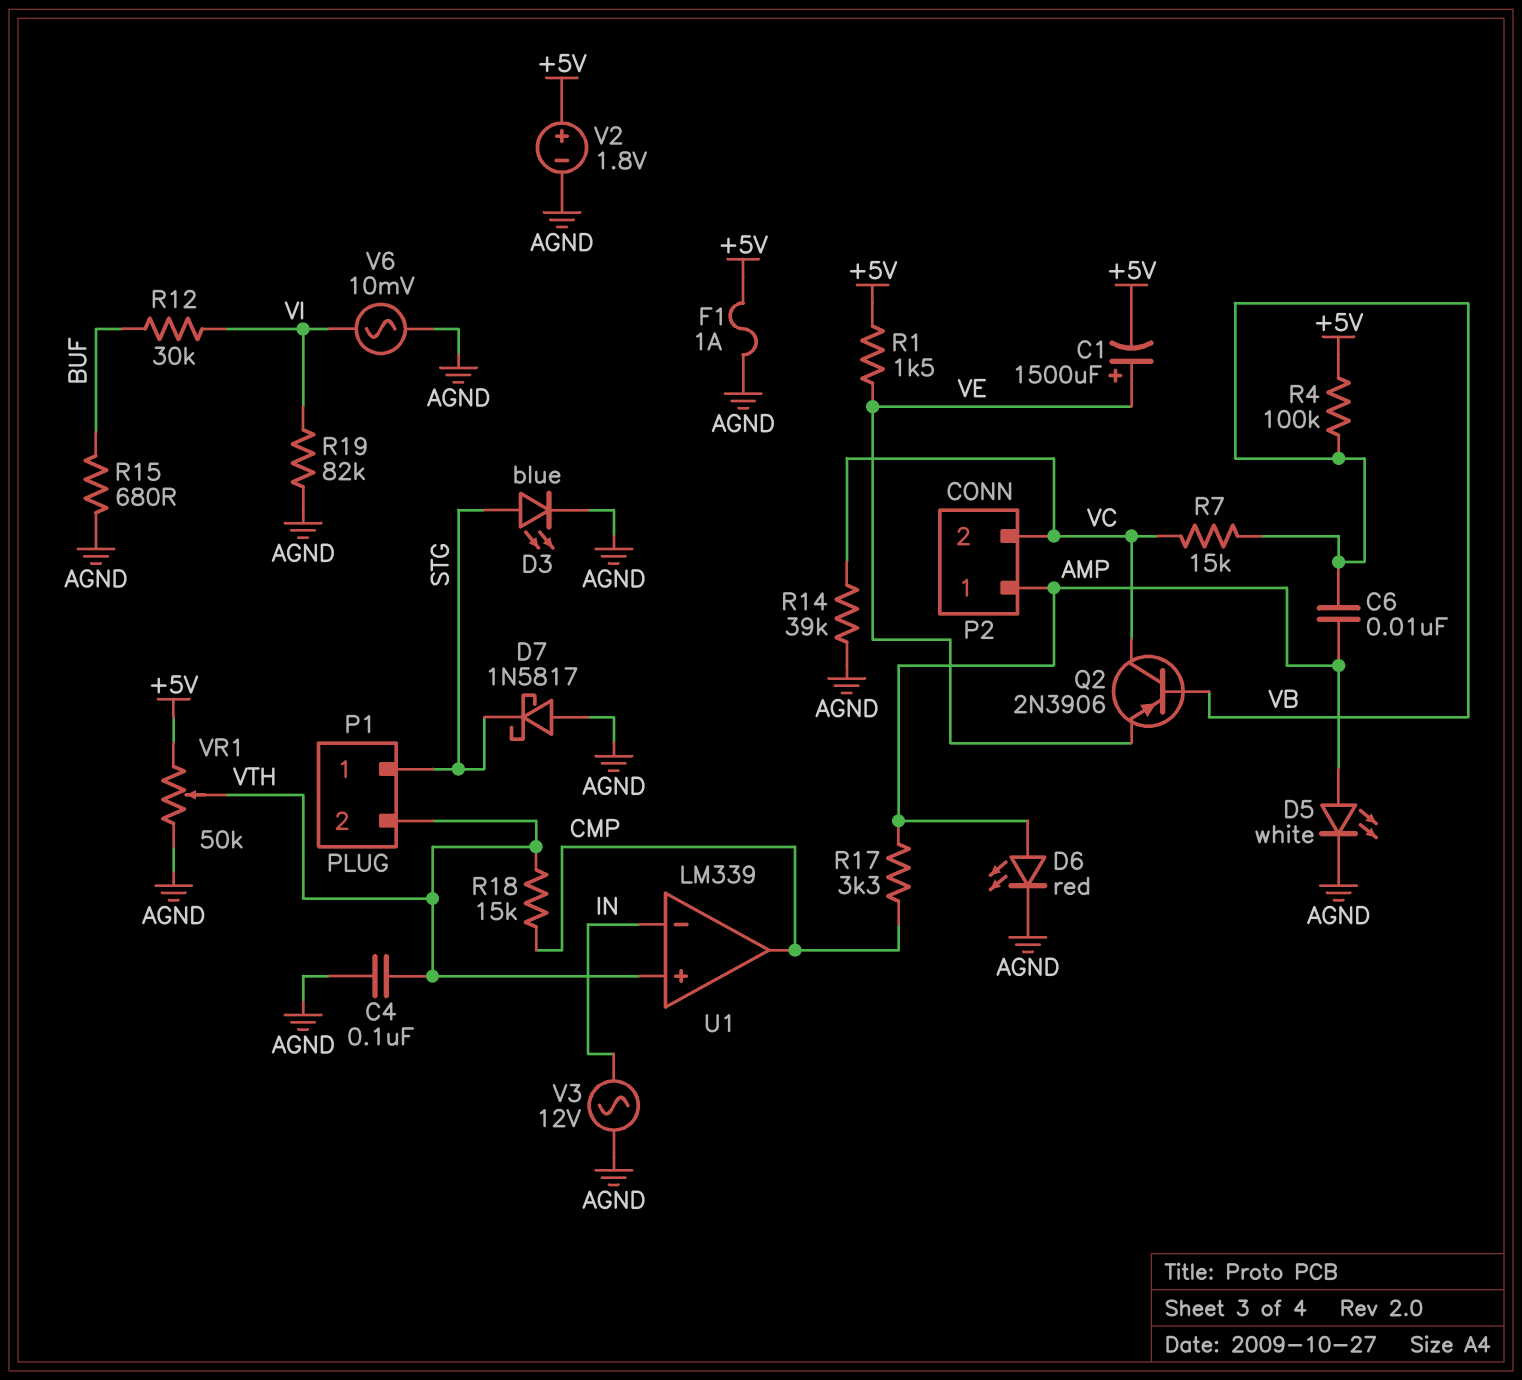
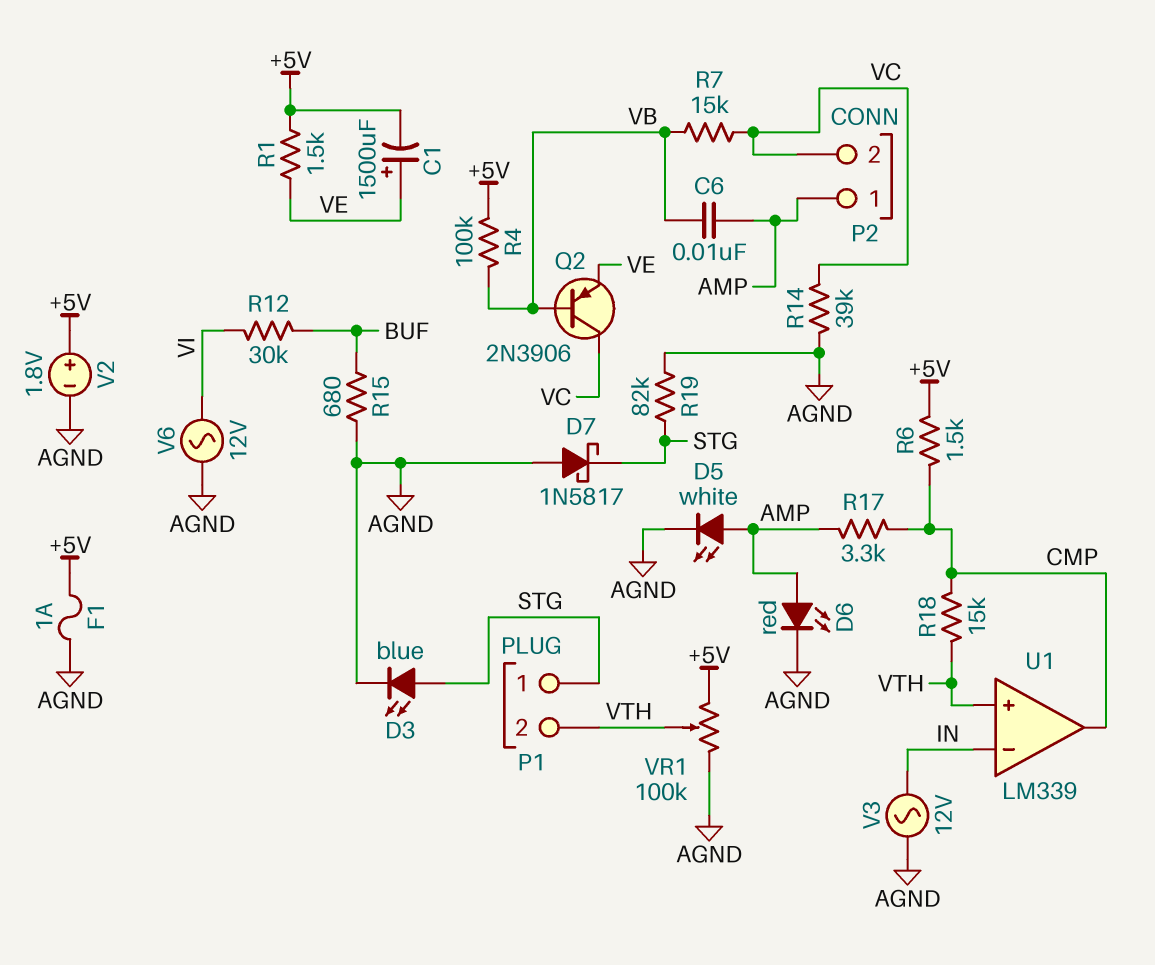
C4: 100nF (AGND, VTH) -> none
R6: none -> 1.5k (+5V, CMP)
R19: 82k (AGND, VI) -> 82k (AGND, STG)
V6: AC 10mV (AGND, VI) -> AC 12V (AGND, VI)
VR1: 50k (+5V, AGND, wiper VTH) -> 100k (+5V, AGND, wiper VTH)

